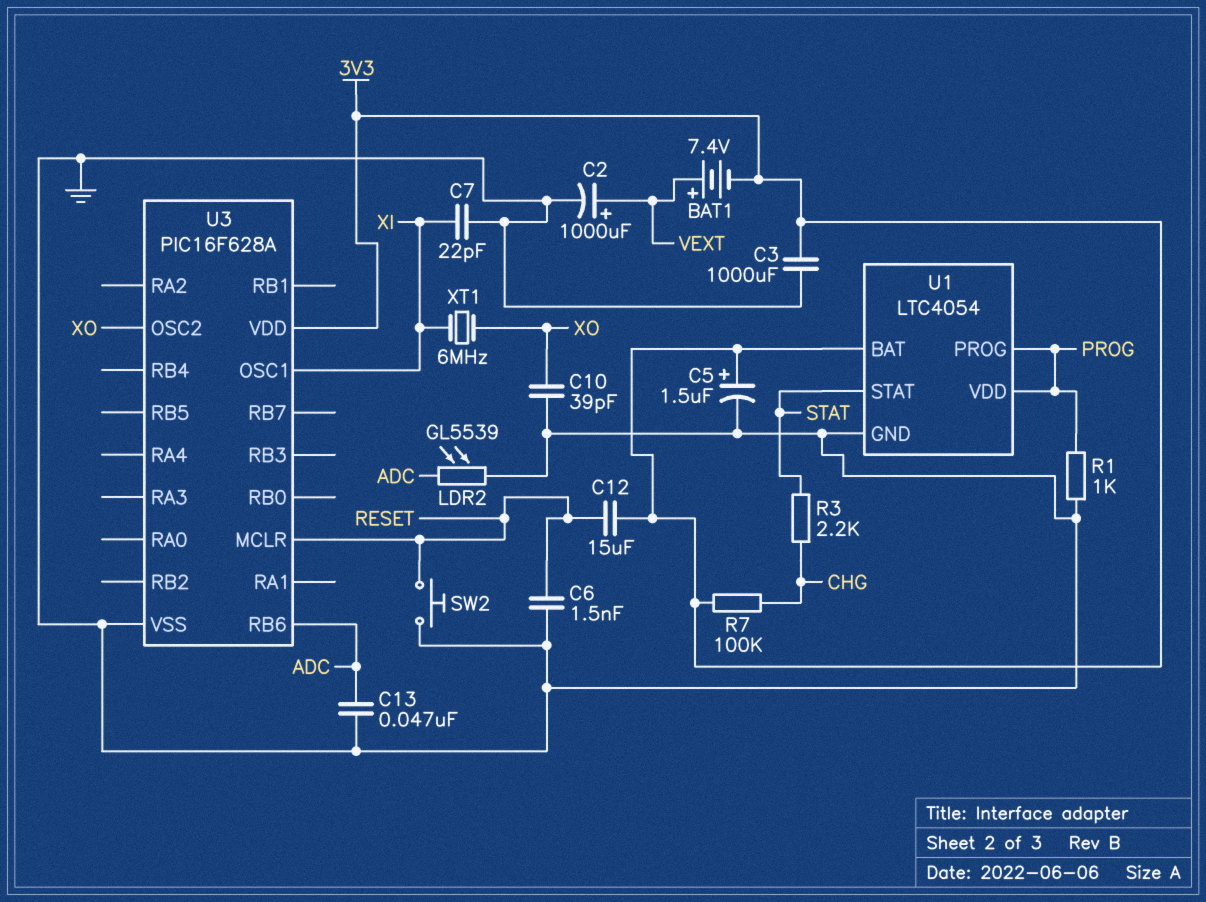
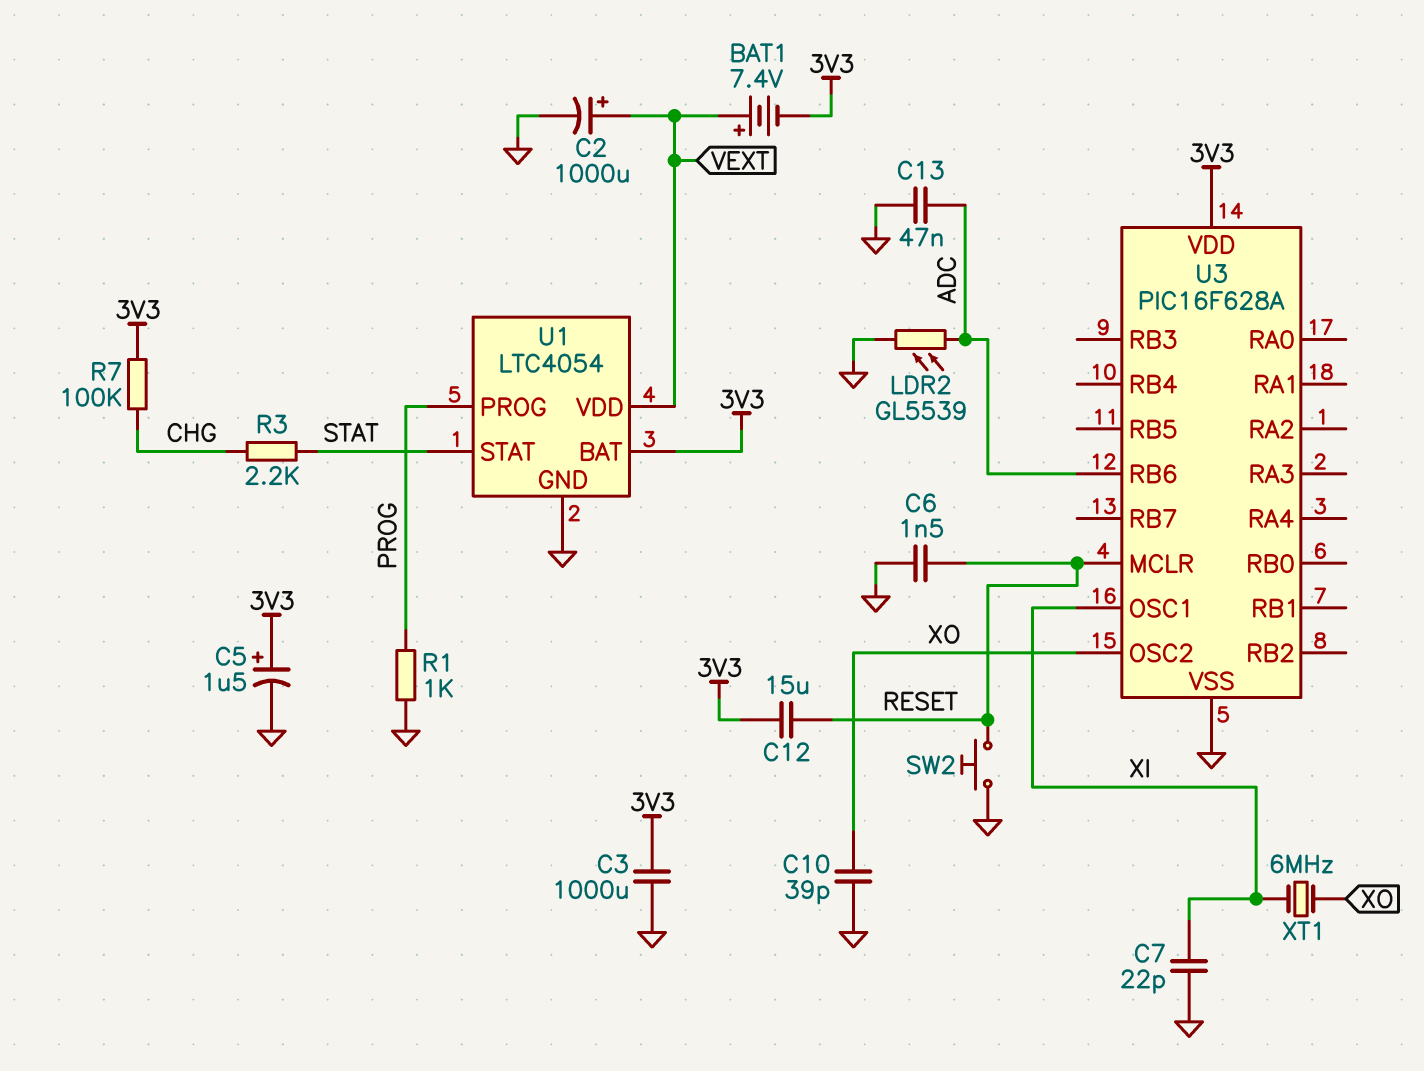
U1 pin VDD: PROG -> VEXT

